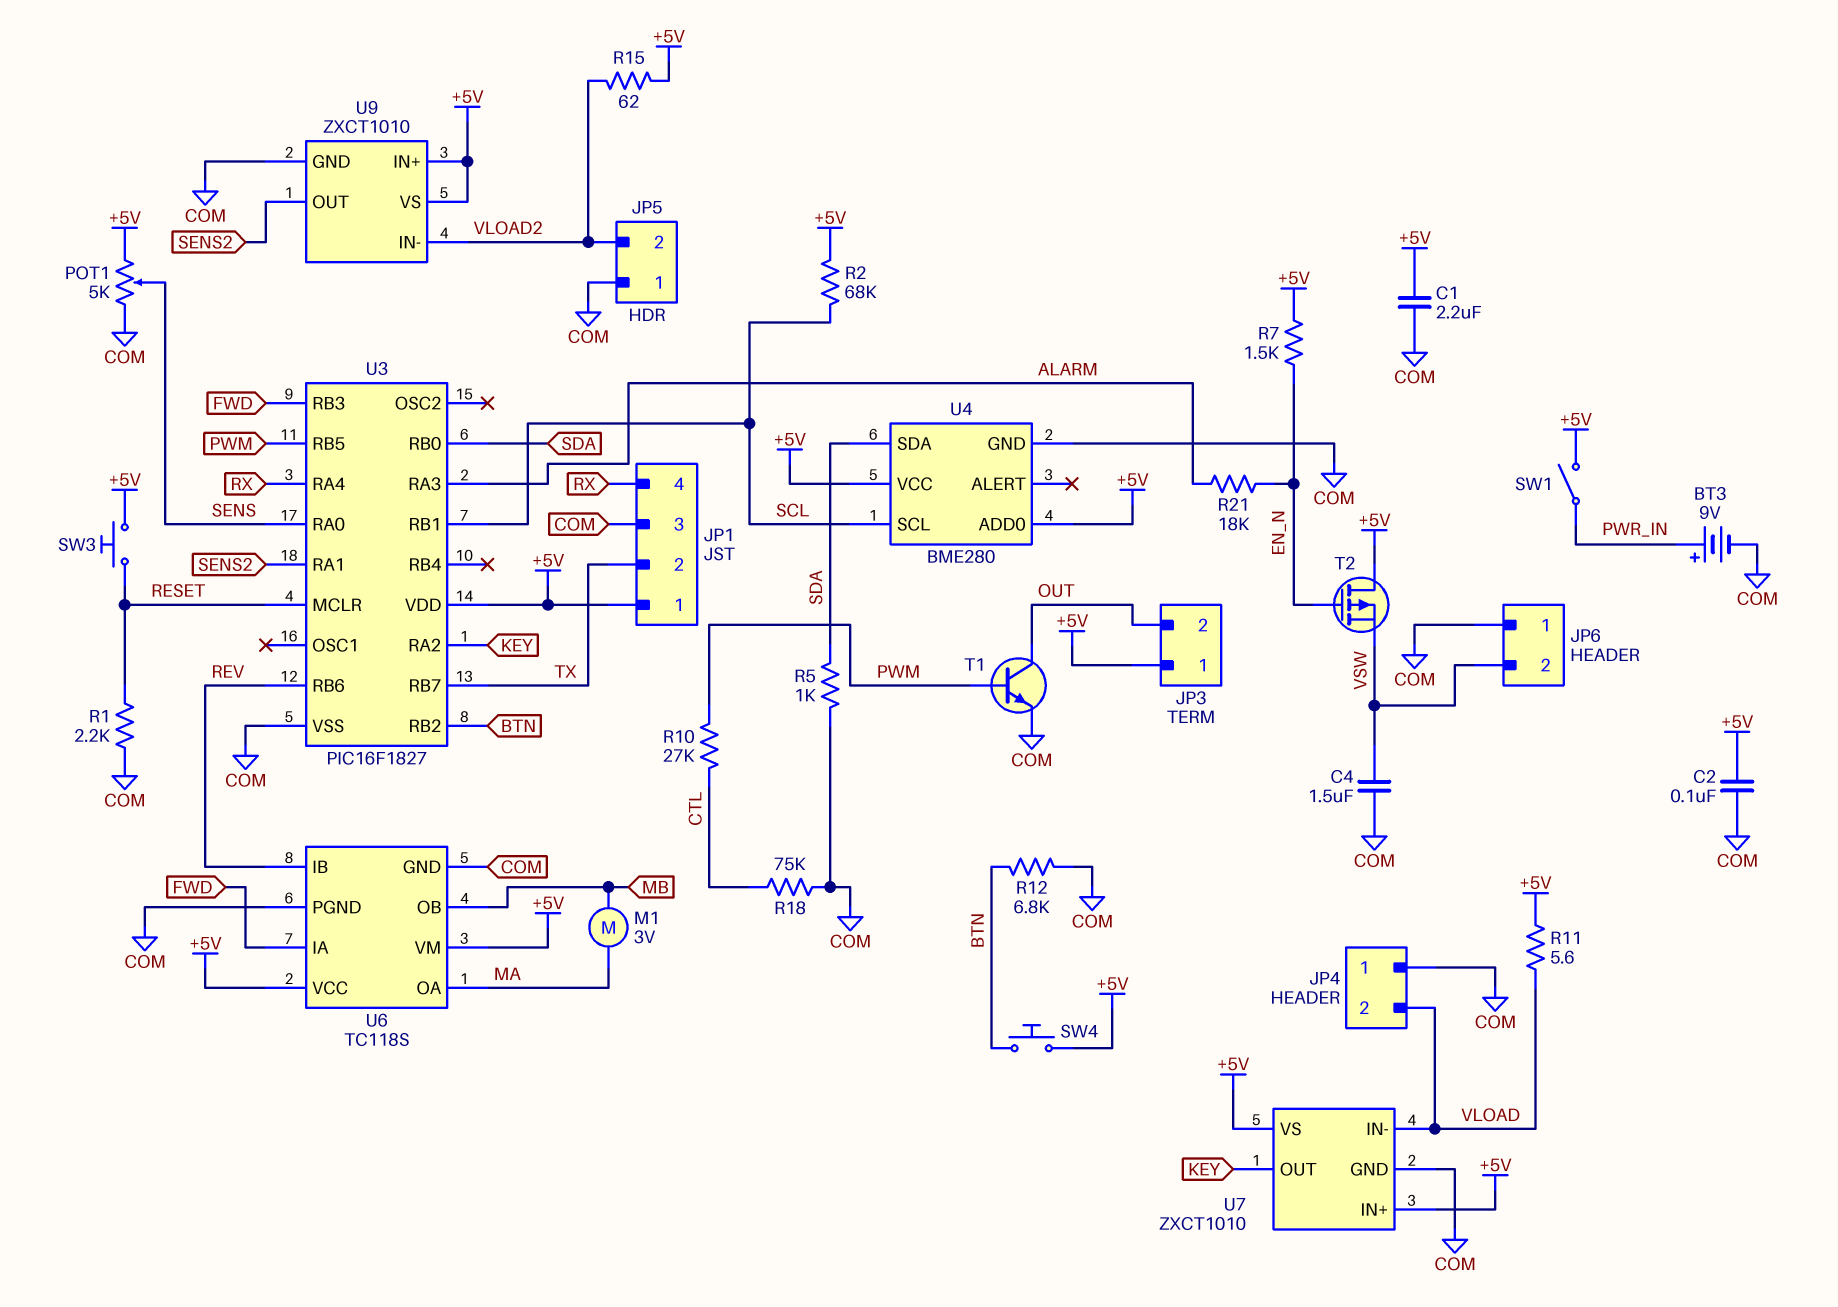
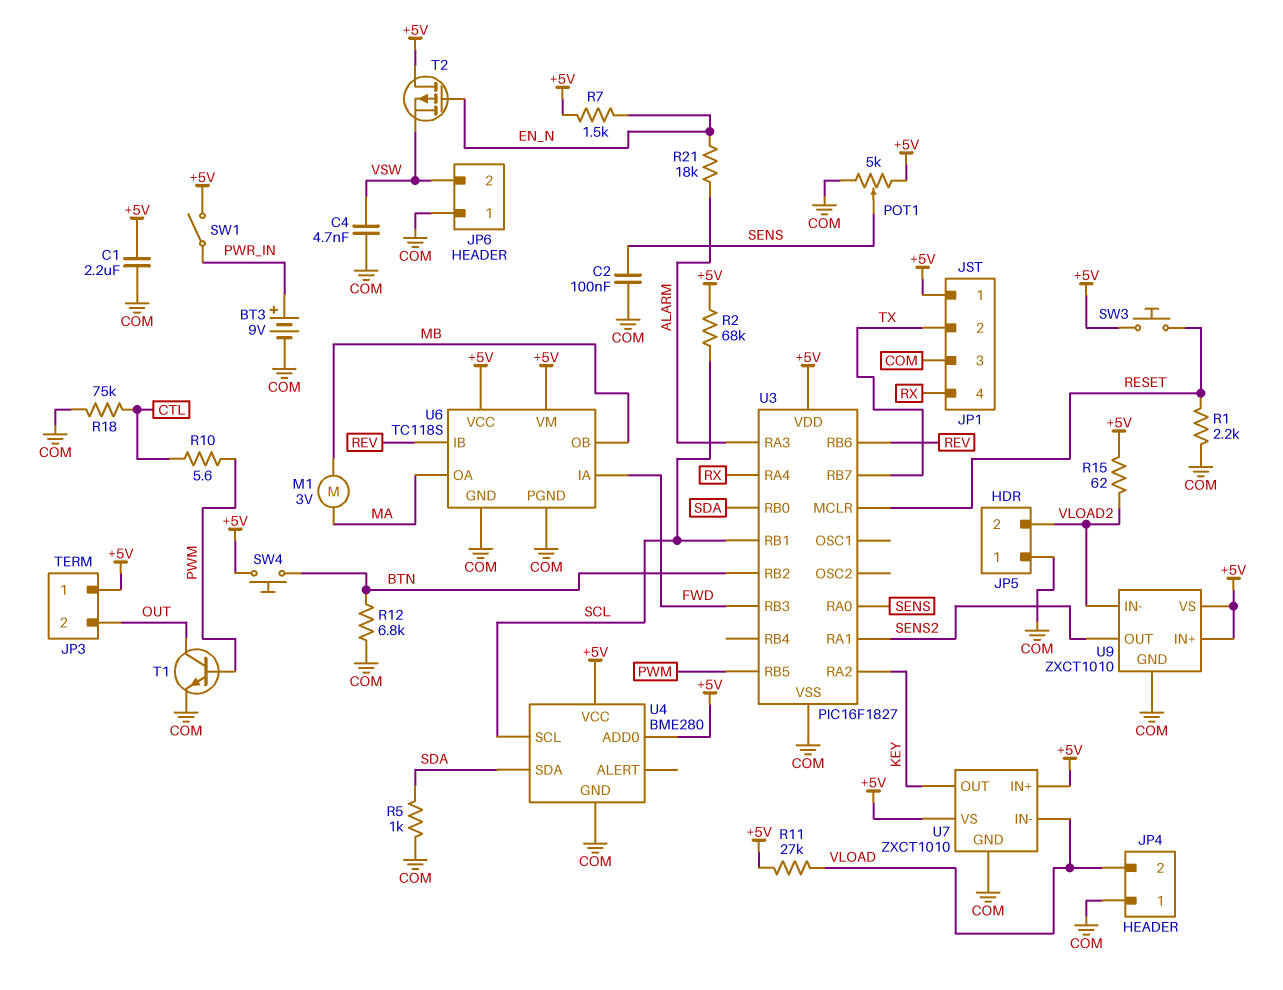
C2: 100nF (+5V, COM) -> 100nF (COM, SENS)
C4: 1.5uF (COM, VSW) -> 4.7nF (COM, VSW)
R10: 27k (CTL, PWM) -> 5.6 (CTL, PWM)
R11: 5.6 (+5V, VLOAD) -> 27k (+5V, VLOAD)

